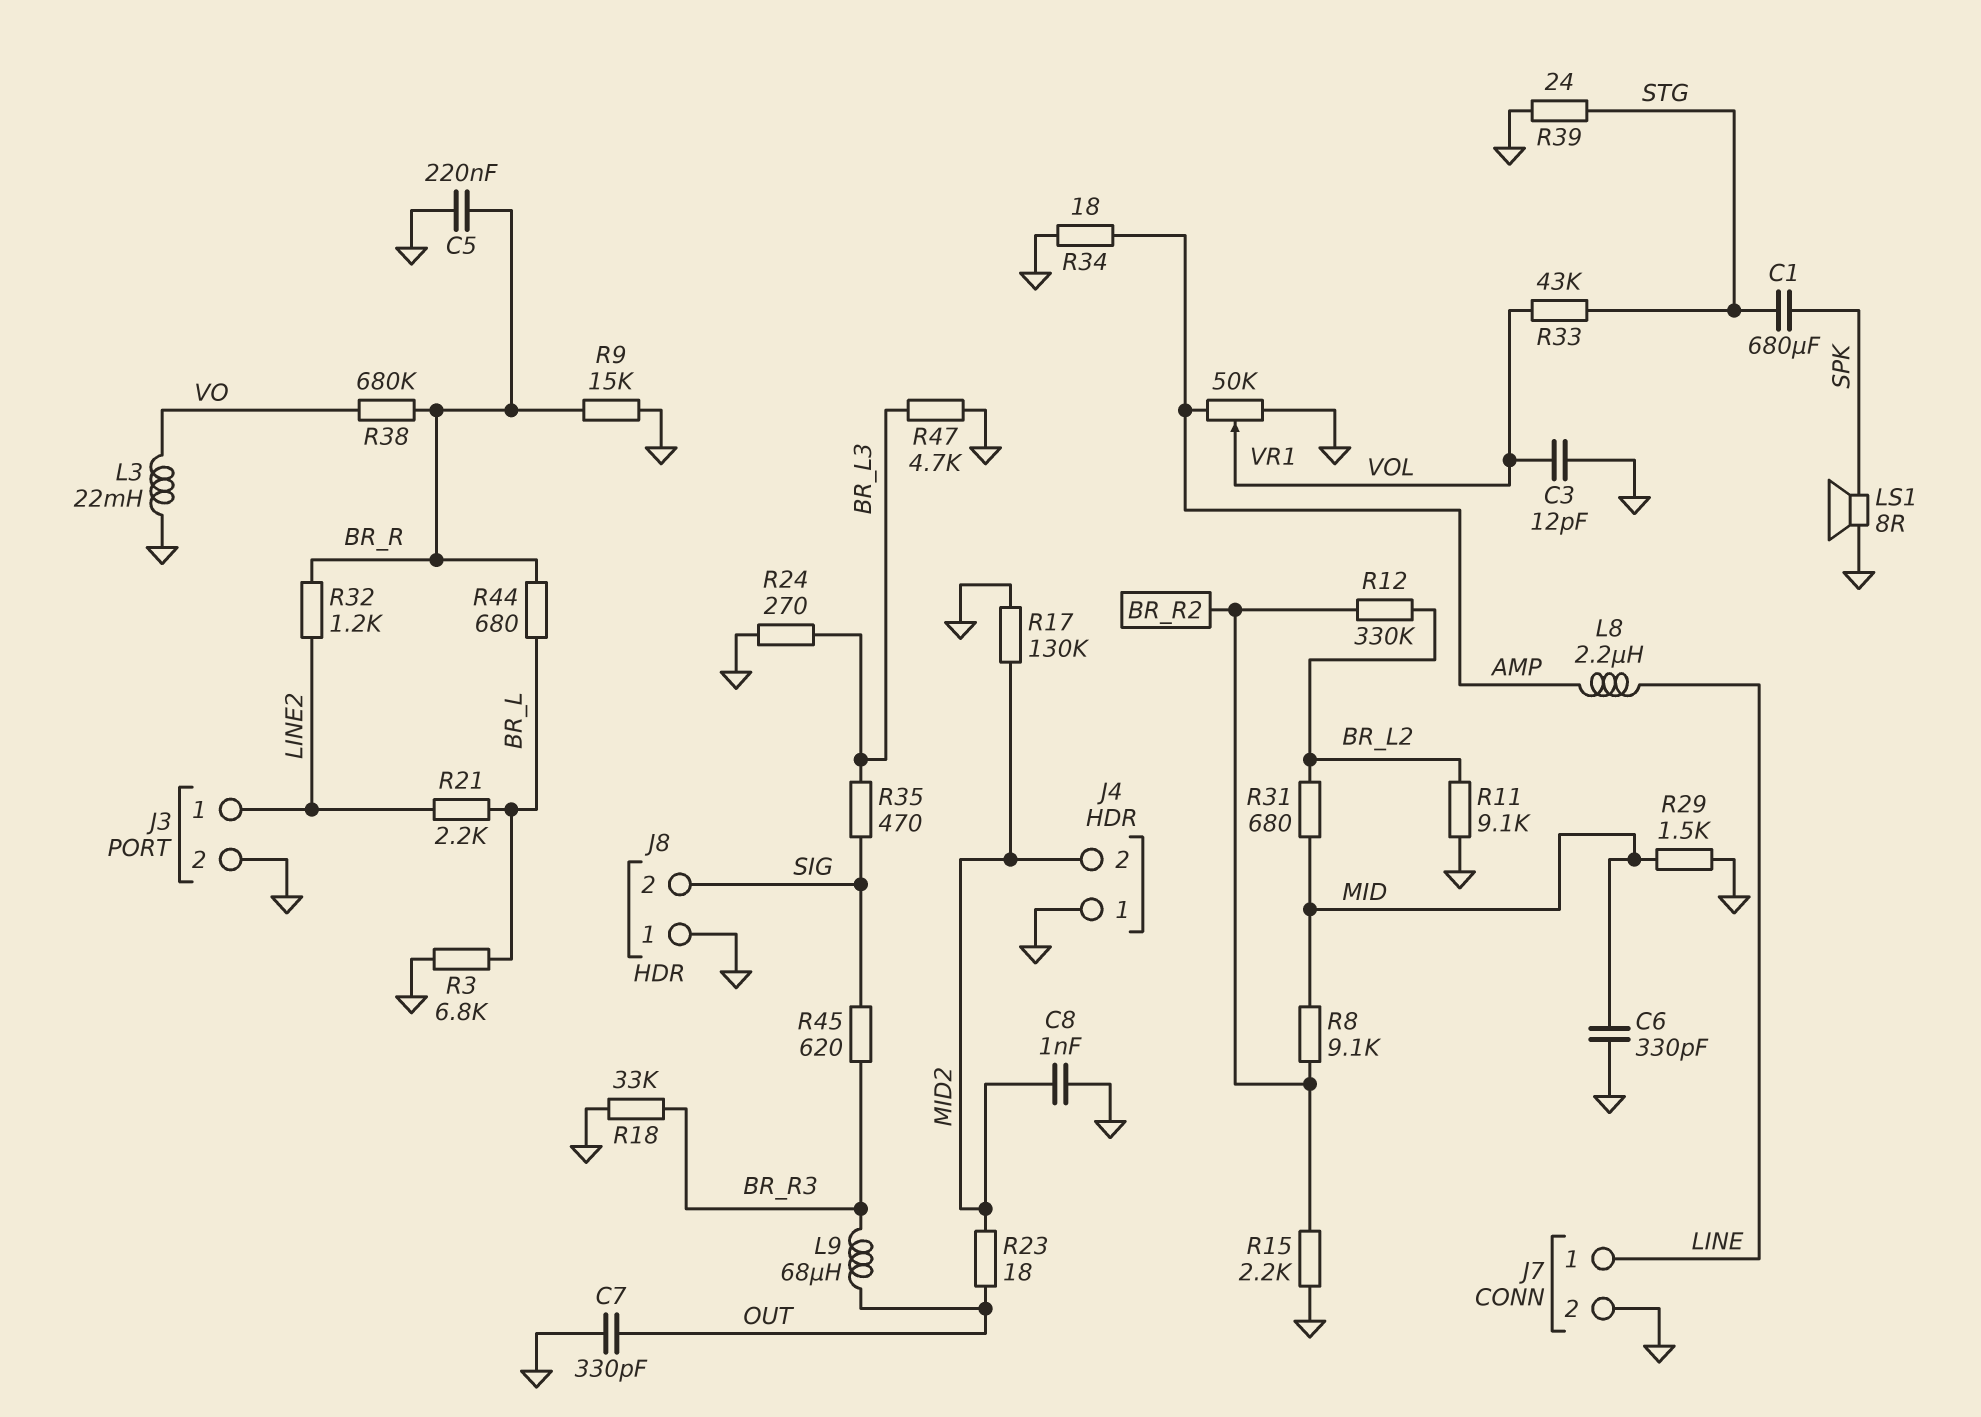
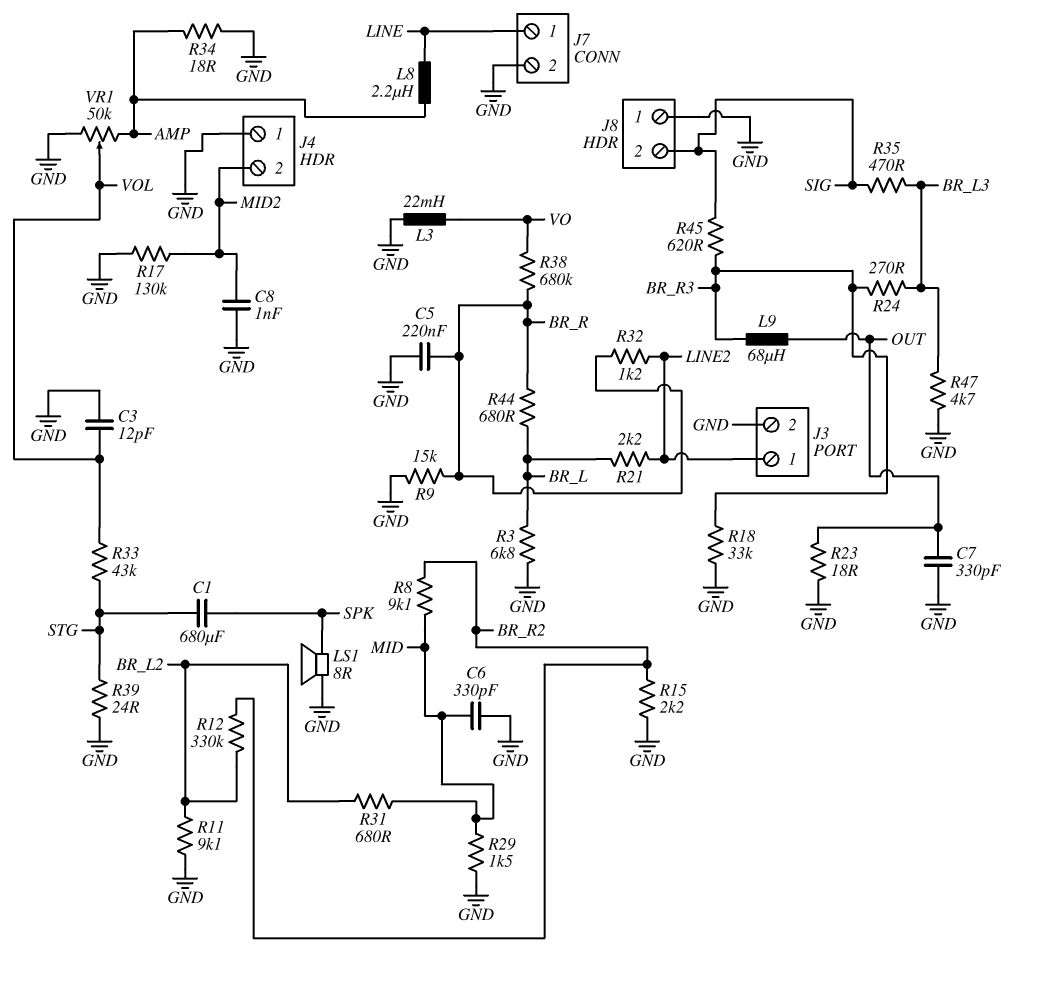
R23: 18 (MID2, OUT) -> 18 (GND, OUT)
R24: 270 (BR_L3, GND) -> 270 (BR_L3, BR_R3)

